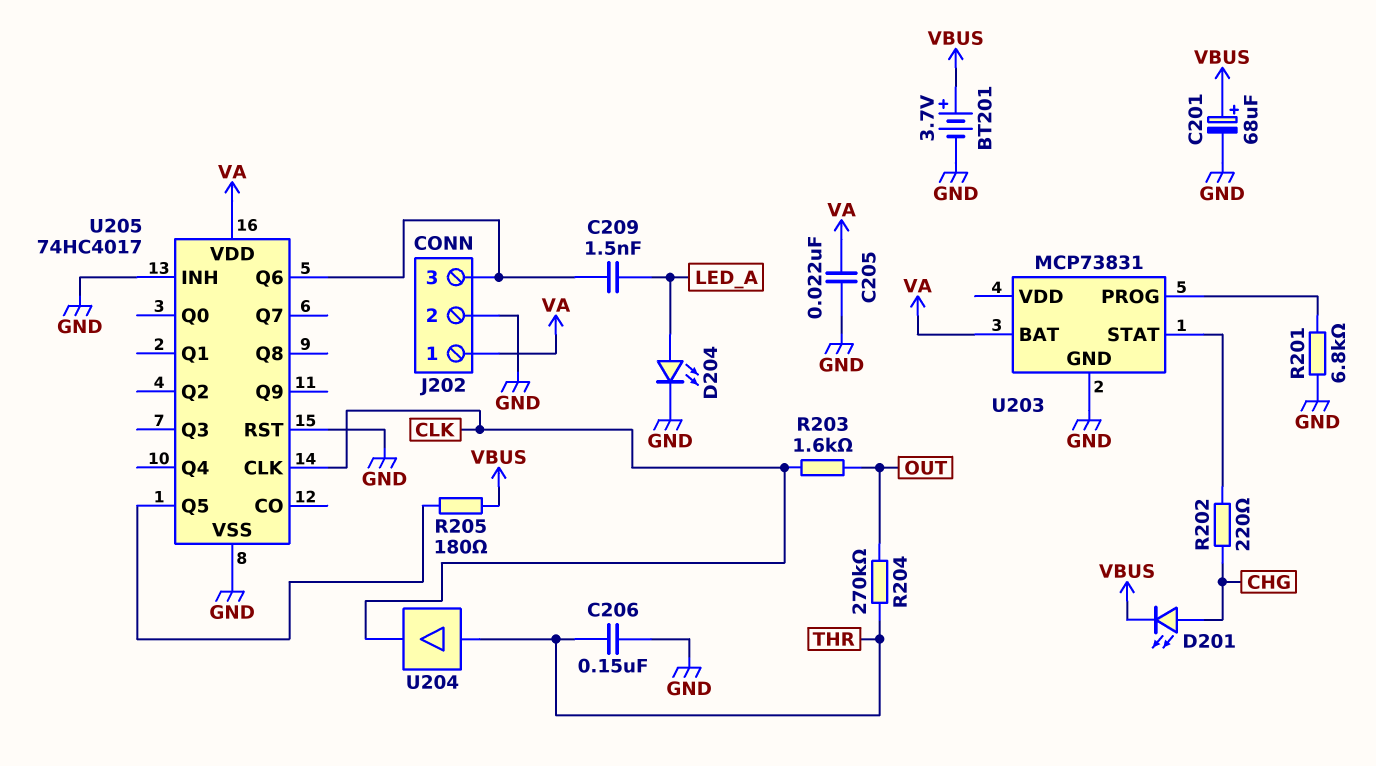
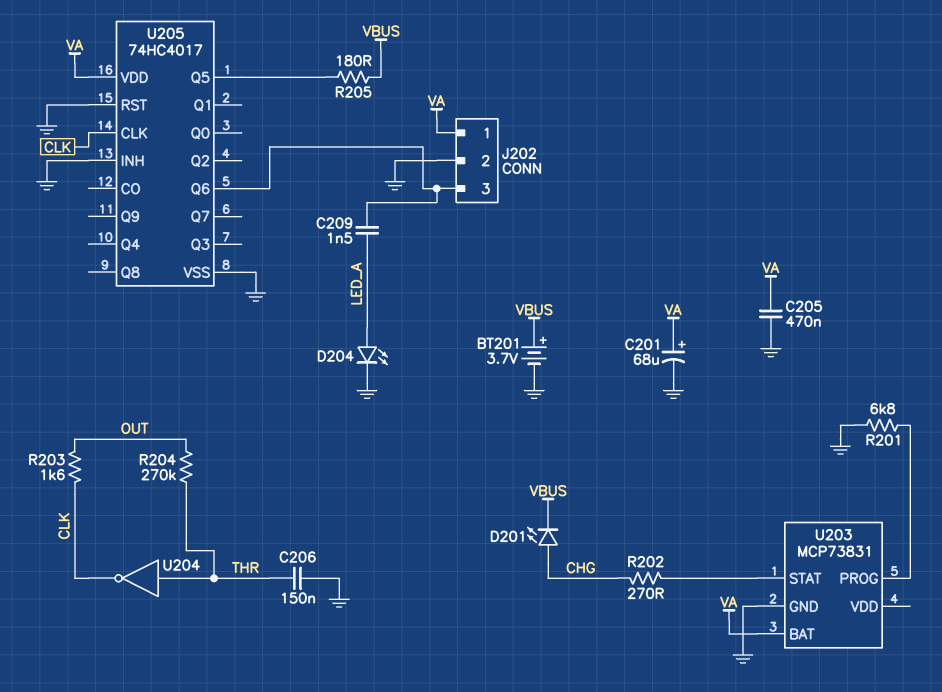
C201: 68uF (plus VBUS, minus GND) -> 68uF (plus VA, minus GND)
C205: 22nF (GND, VA) -> 470nF (GND, VA)
R202: 220 (CHG, U203/STAT) -> 270 (CHG, U203/STAT)
U204: buffer (in THR, out CLK) -> NOT (in THR, out CLK)

